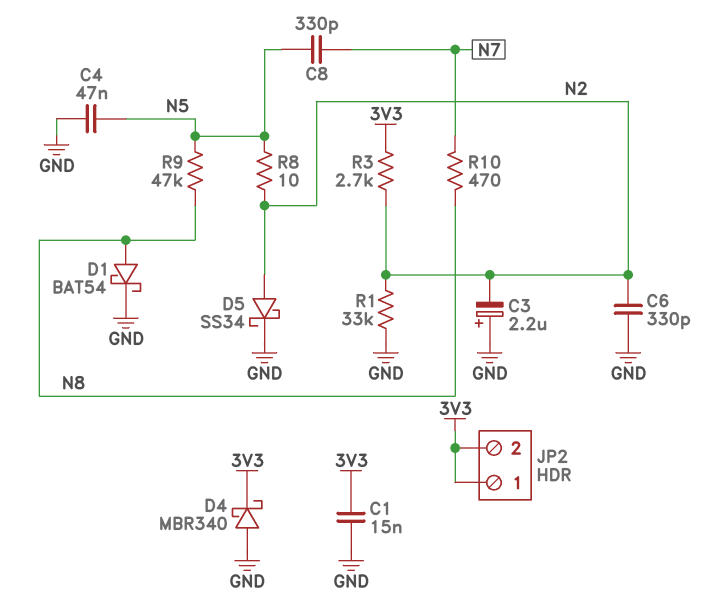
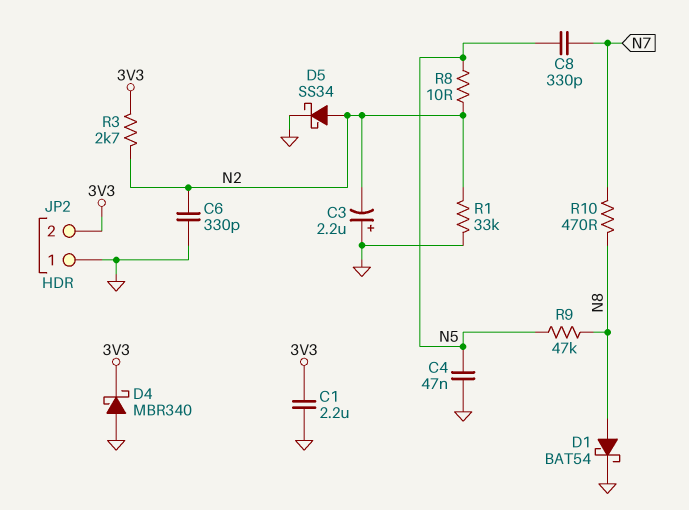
C1: 15nF (3V3, GND) -> 2.2uF (3V3, GND)
JP2 pin 1: 3V3 -> GND

